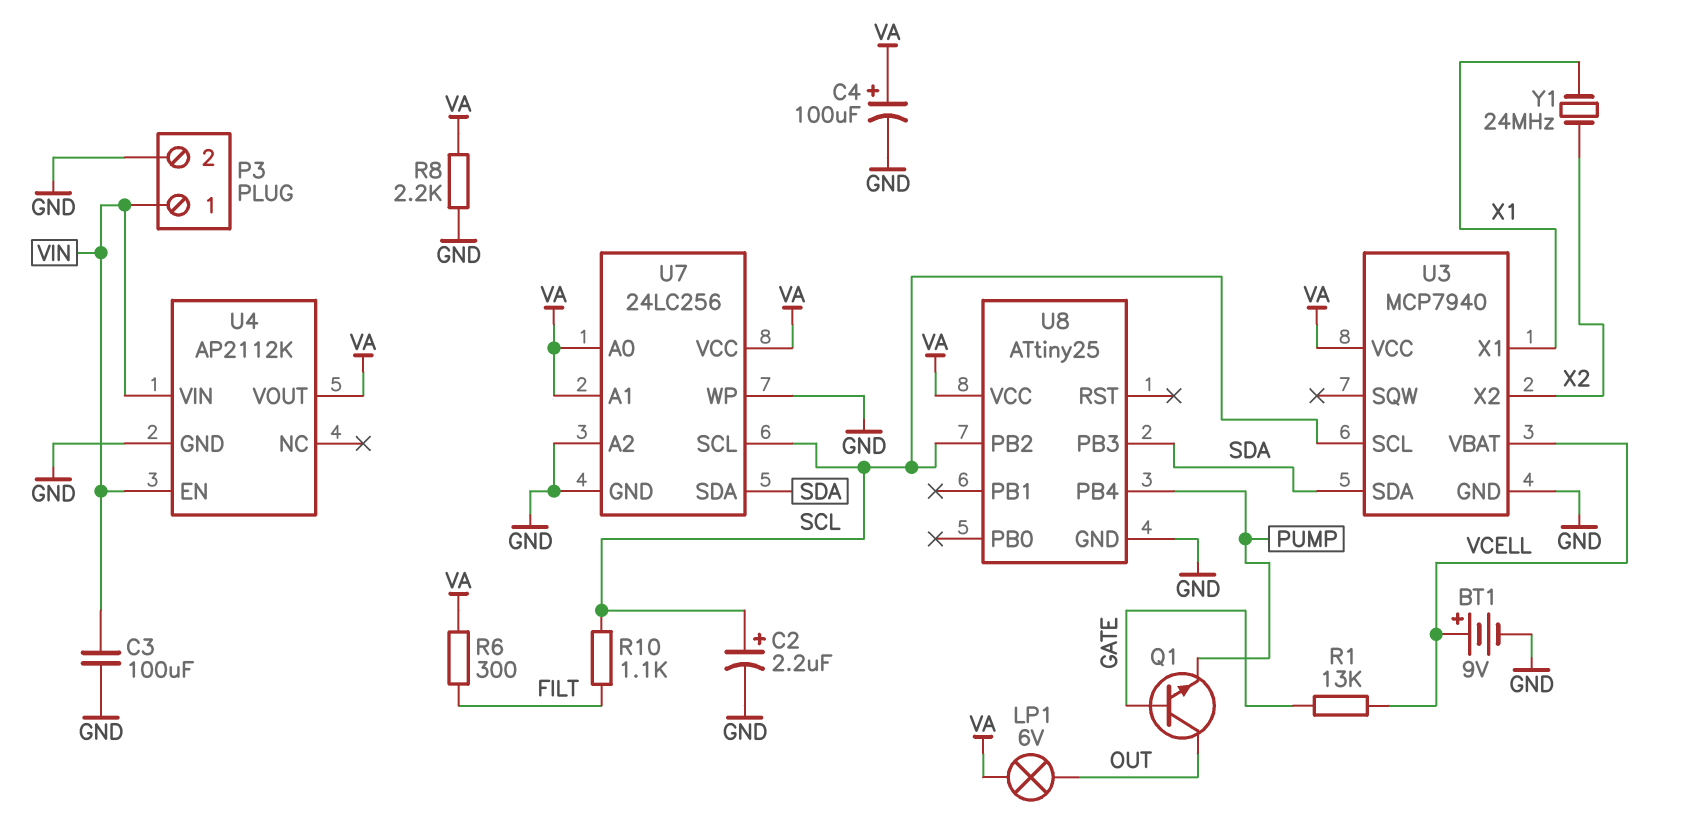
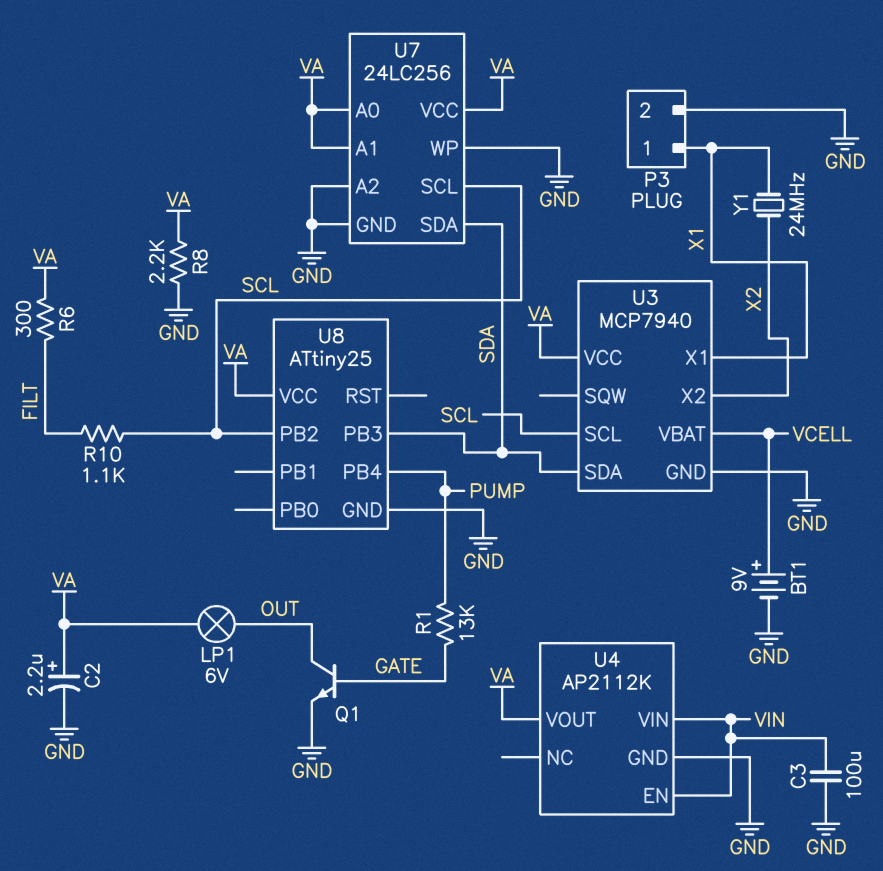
C2: 2.2uF (plus SCL, minus GND) -> 2.2uF (plus VA, minus GND)
C4: 100uF (plus VA, minus GND) -> none
P3 pin 1: VIN -> X1
Q1: NPN (B GATE, C OUT, E PUMP) -> NPN (B GATE, C OUT, E GND)
R1: 13k (GATE, VCELL) -> 13k (GATE, PUMP)

